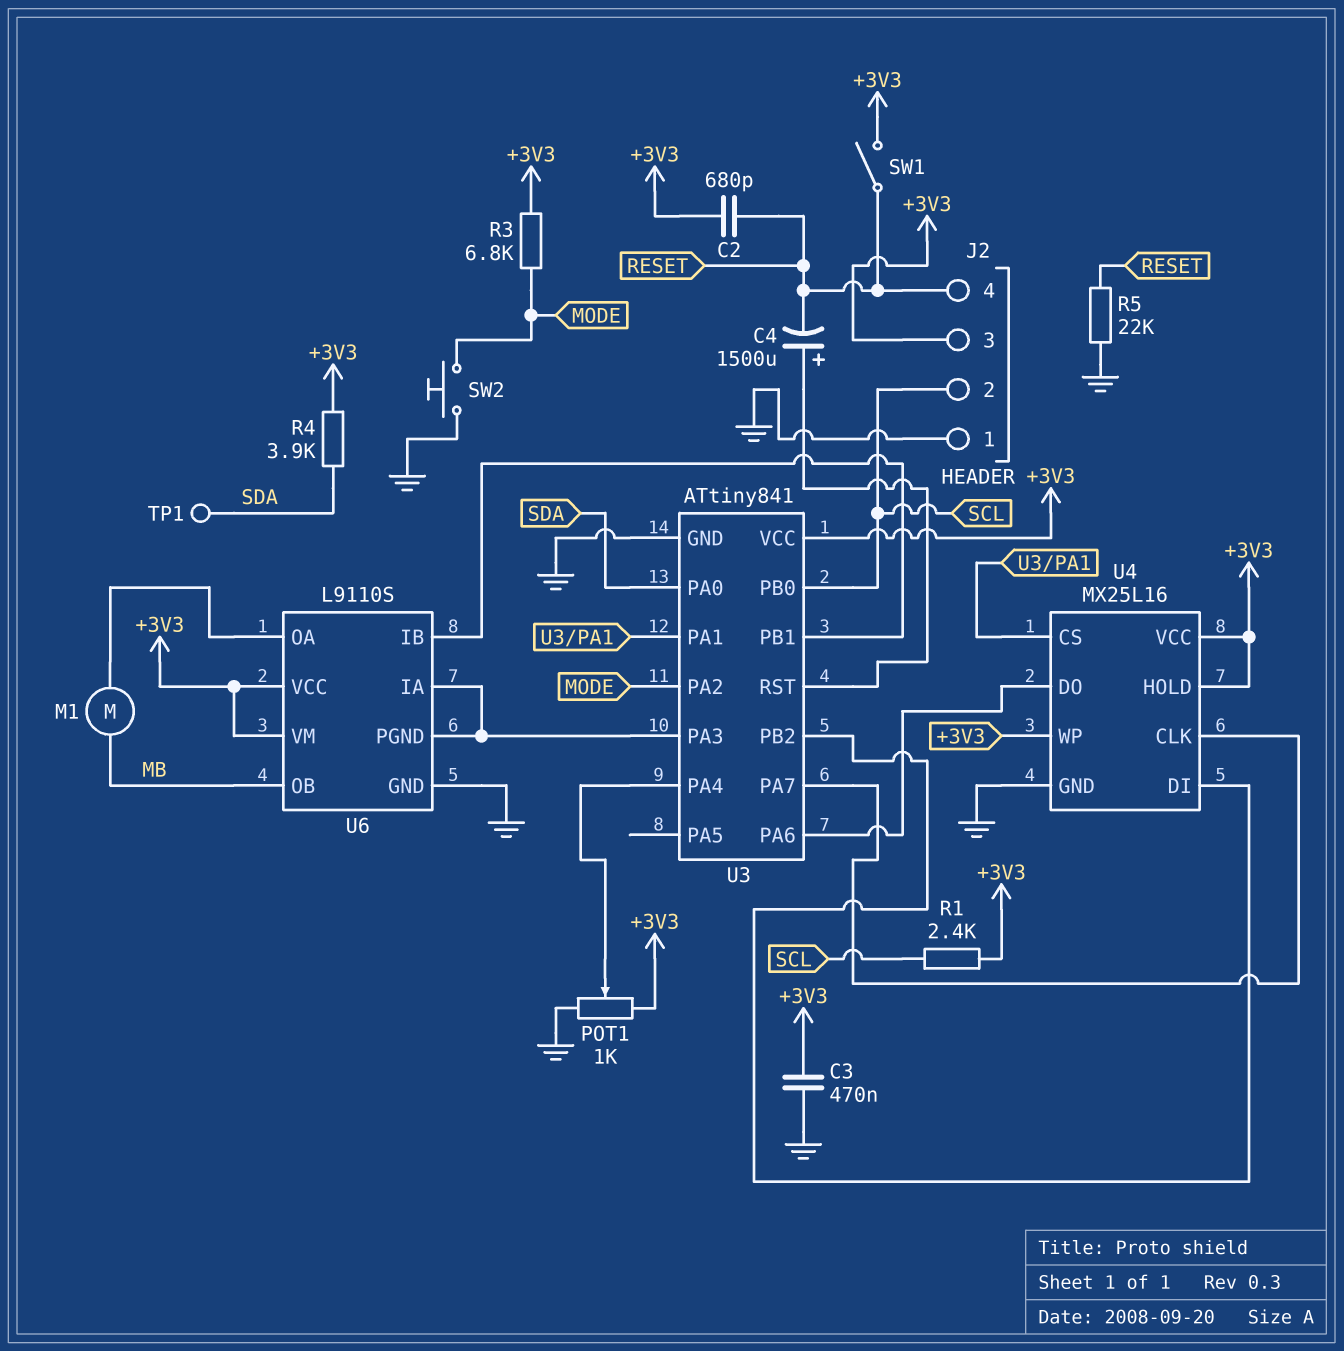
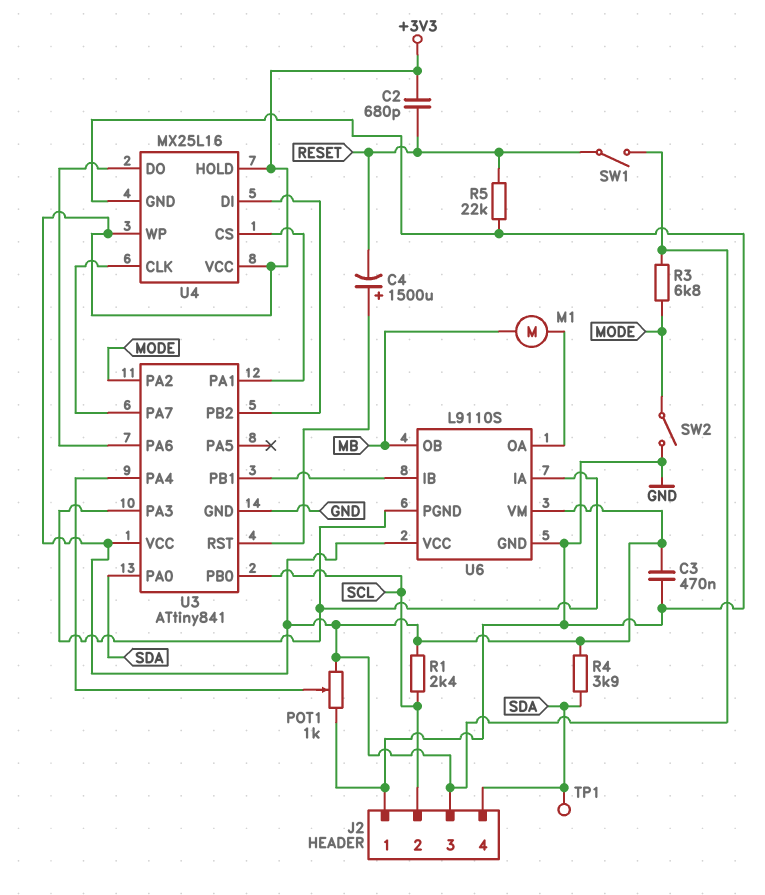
J2 pin 4: RESET -> SDA
SW2: button (GND, MODE) -> switch (GND, MODE)

